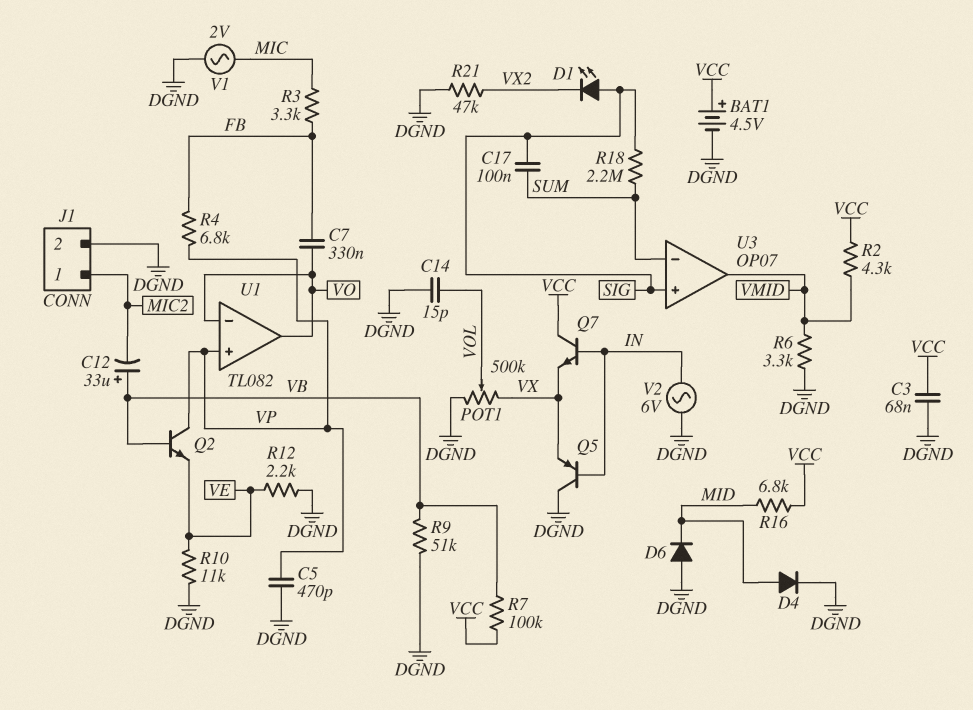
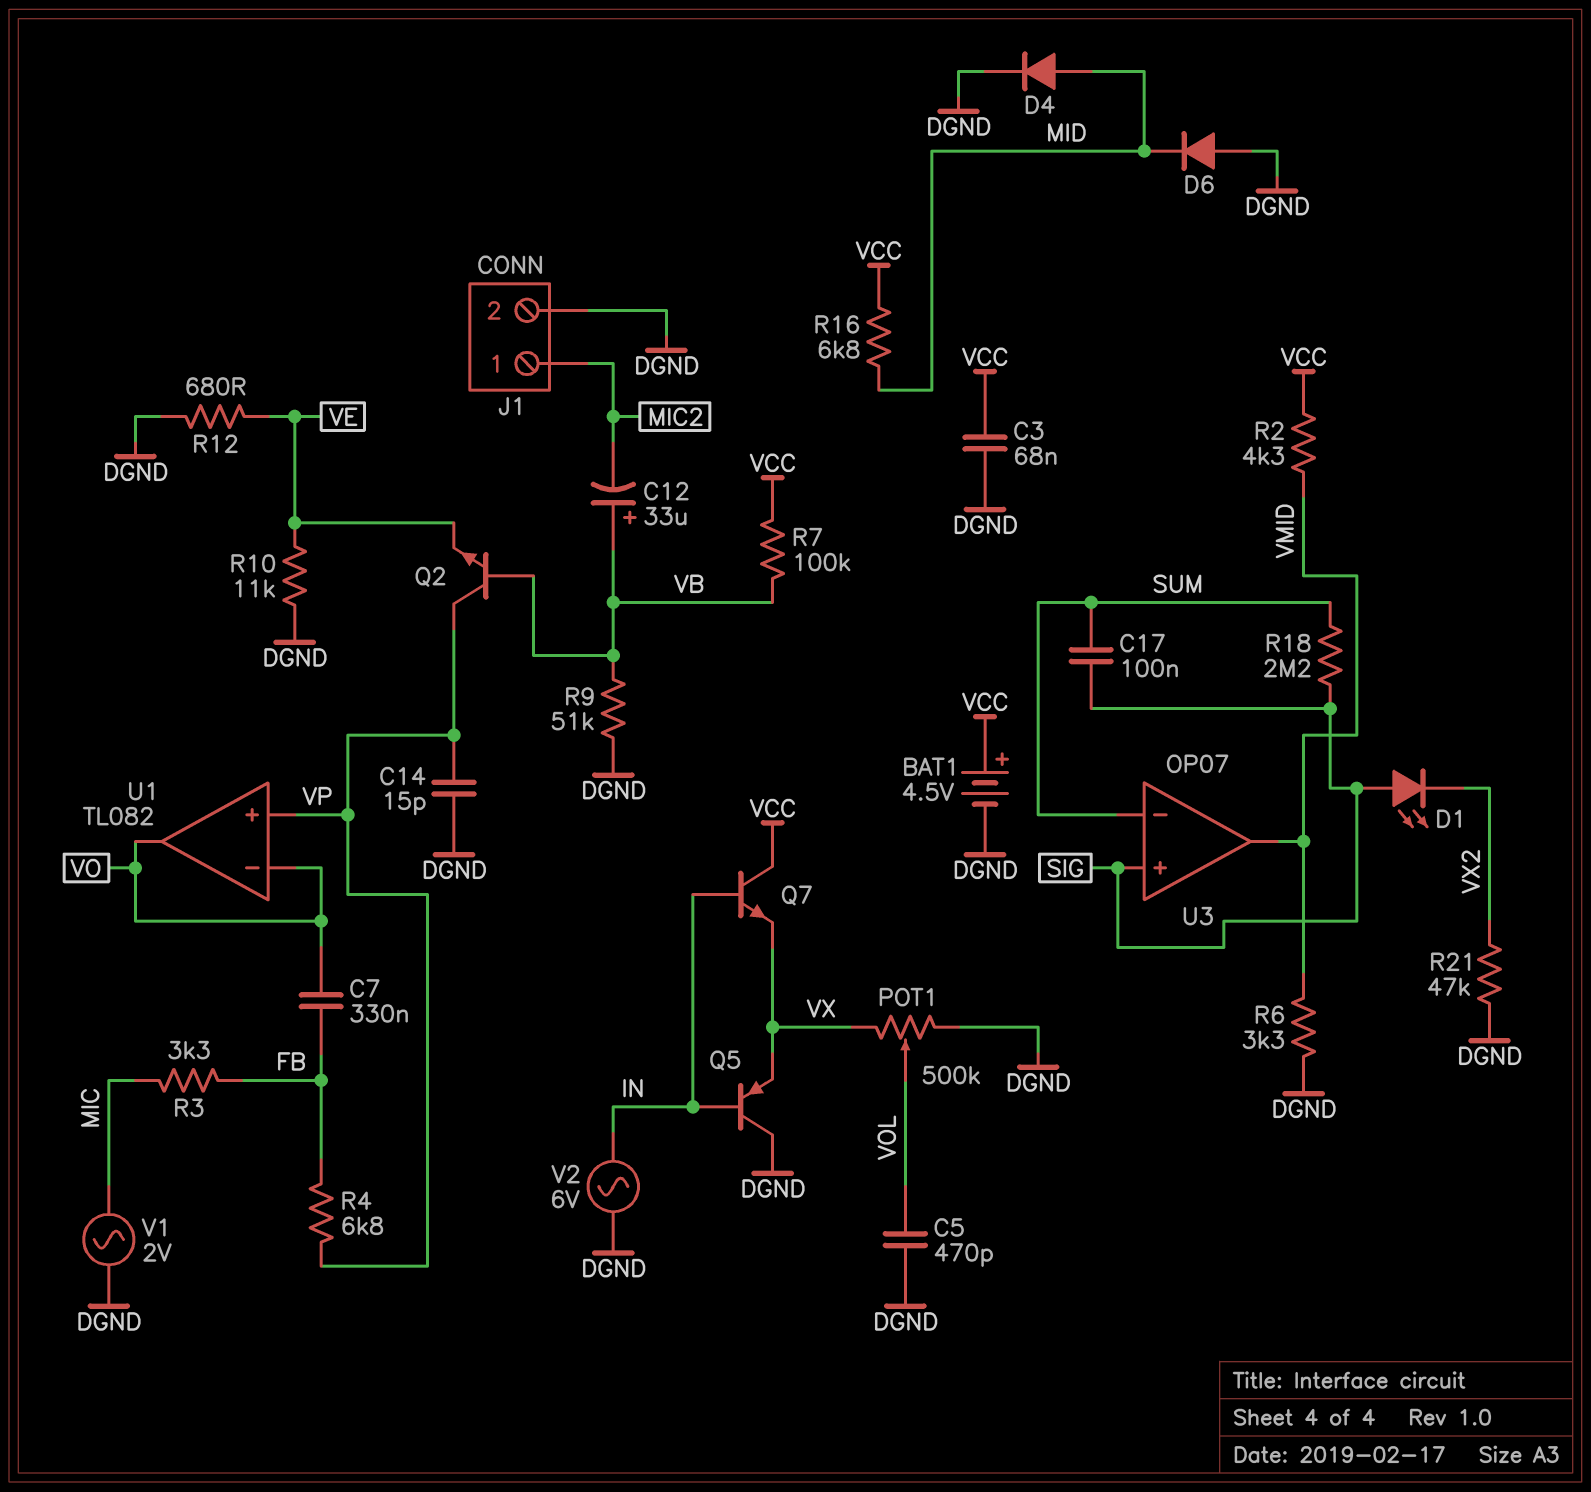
C5: 470pF (DGND, VP) -> 470pF (DGND, VOL)
C14: 15pF (DGND, VOL) -> 15pF (DGND, VP)
R12: 2.2k (DGND, VE) -> 680 (DGND, VE)

